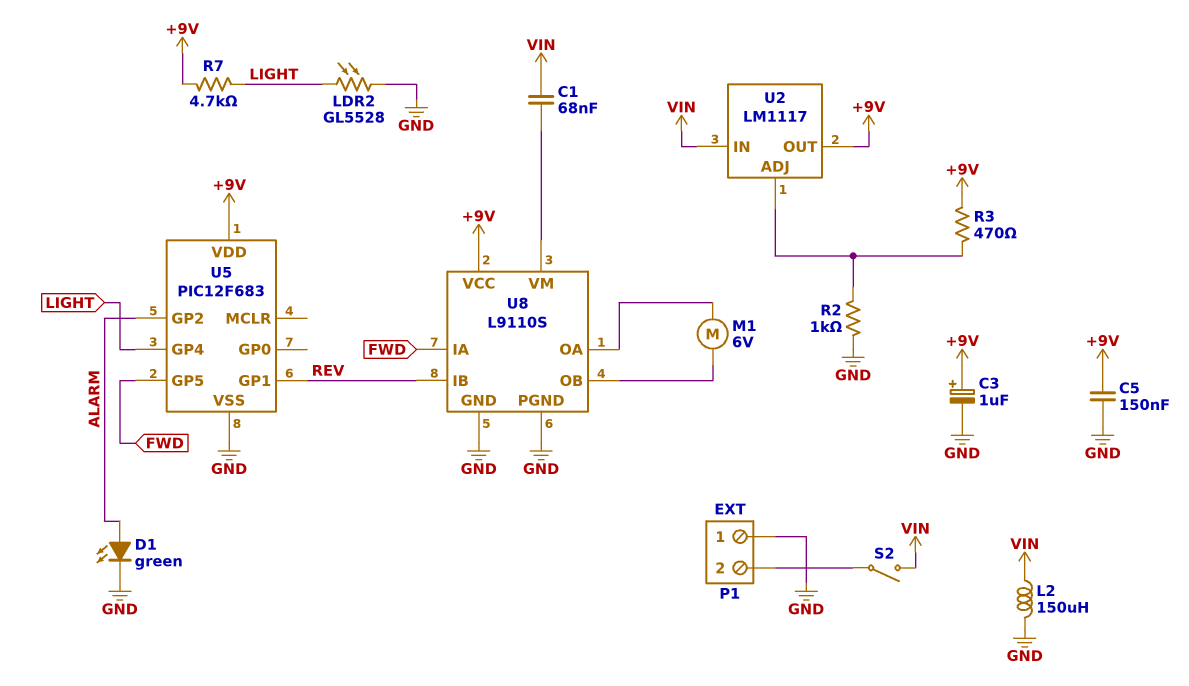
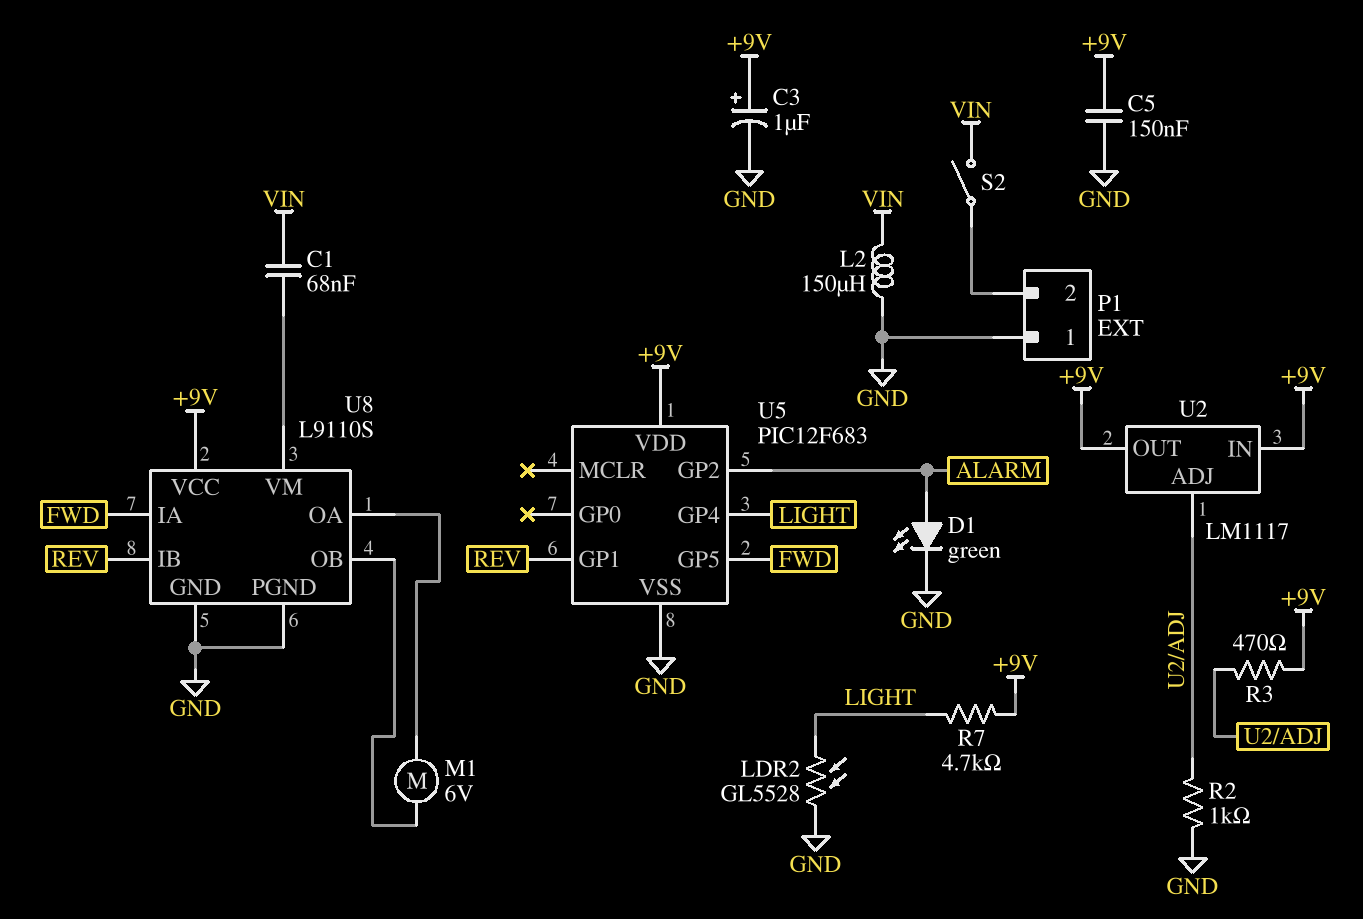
U2 pin IN: VIN -> +9V

